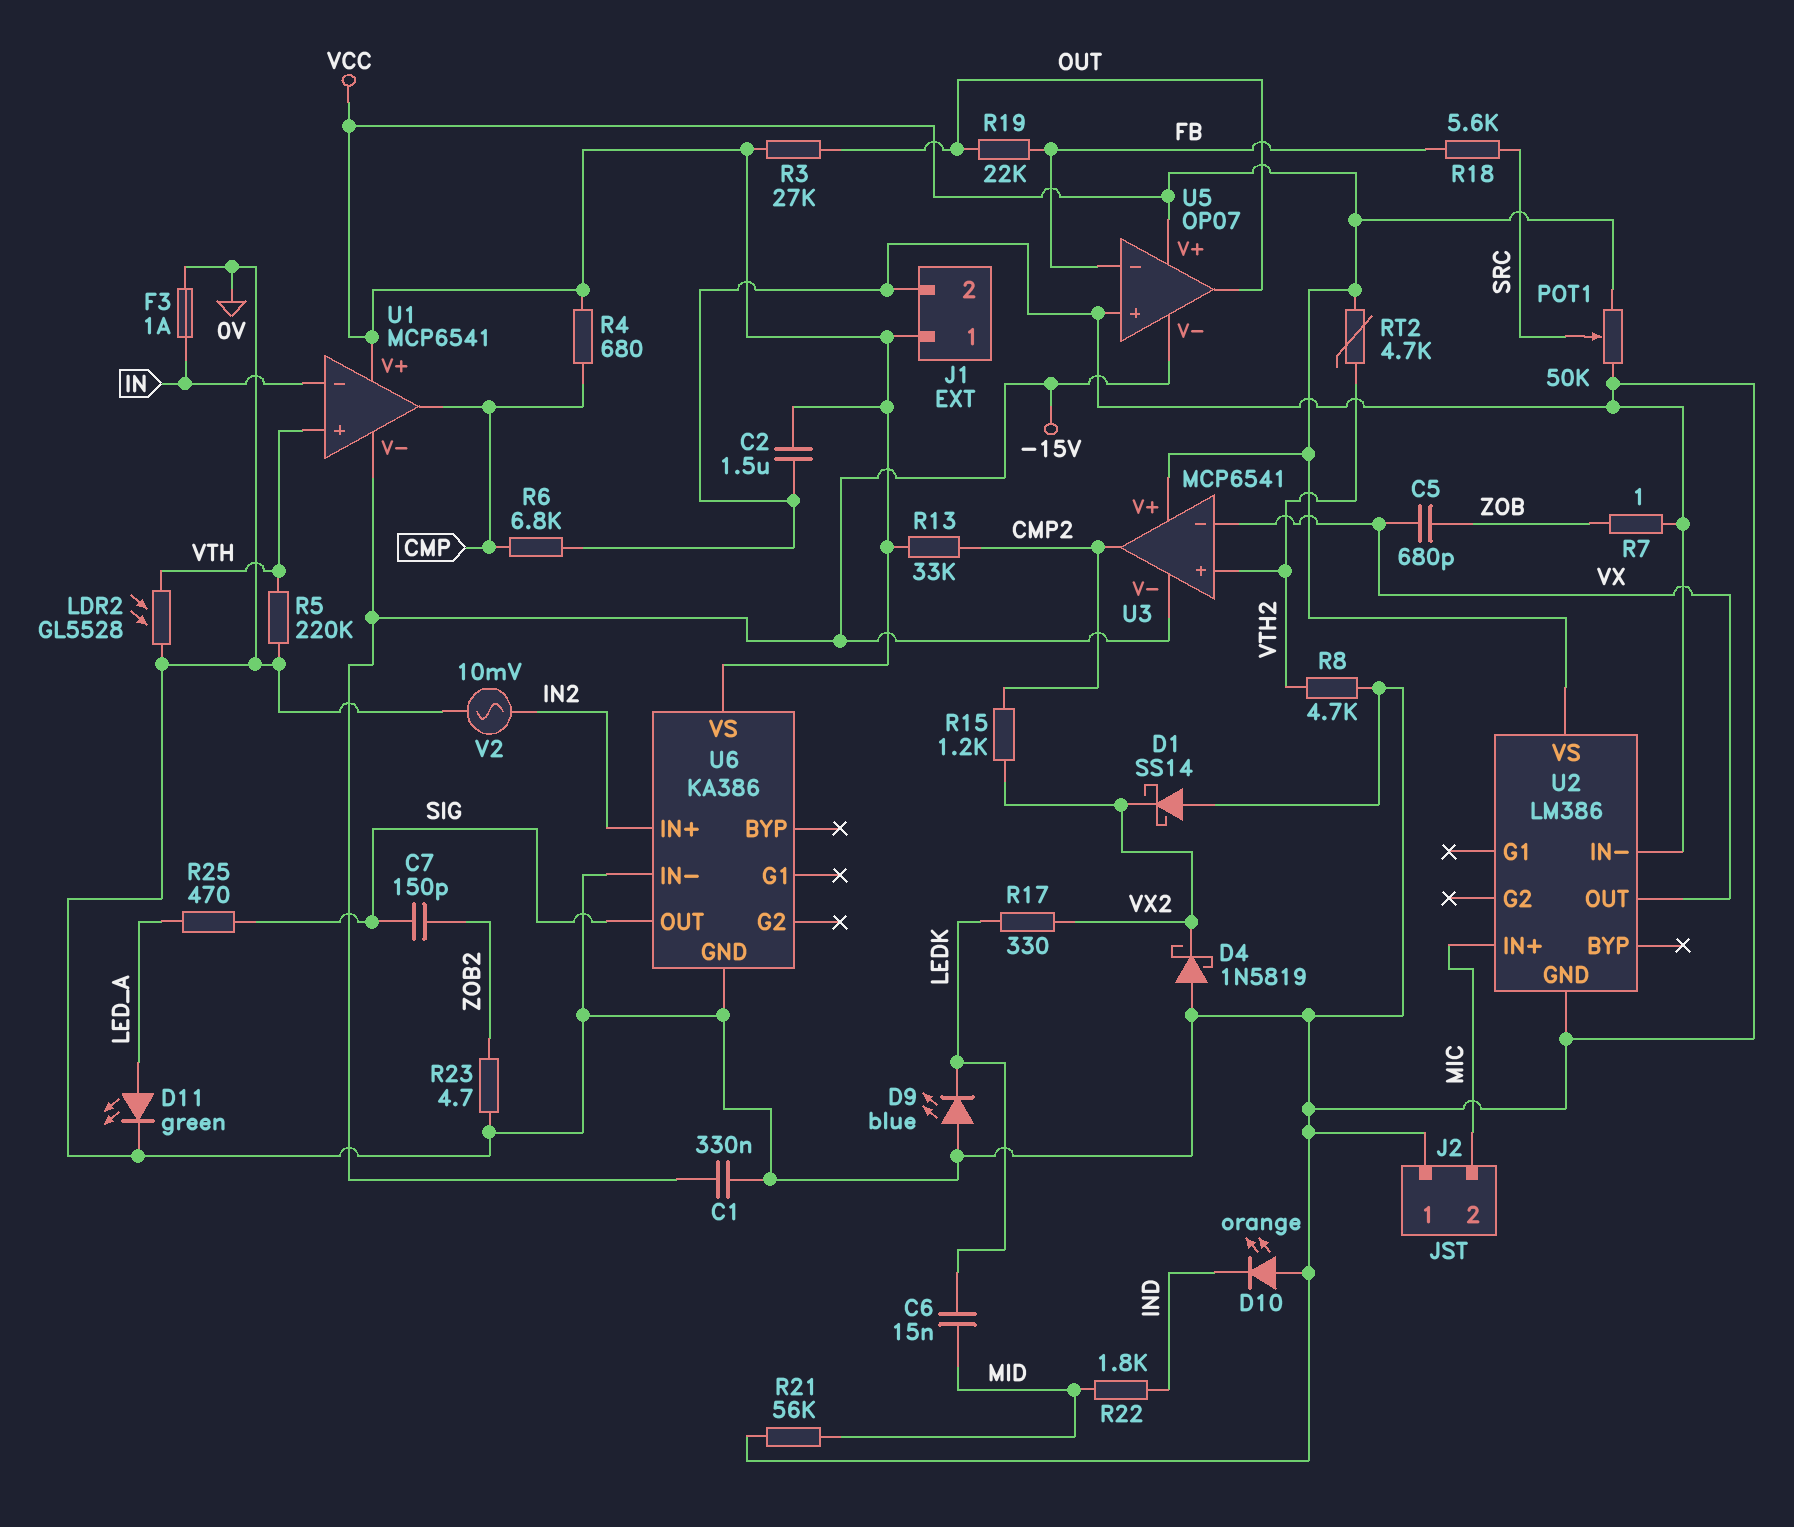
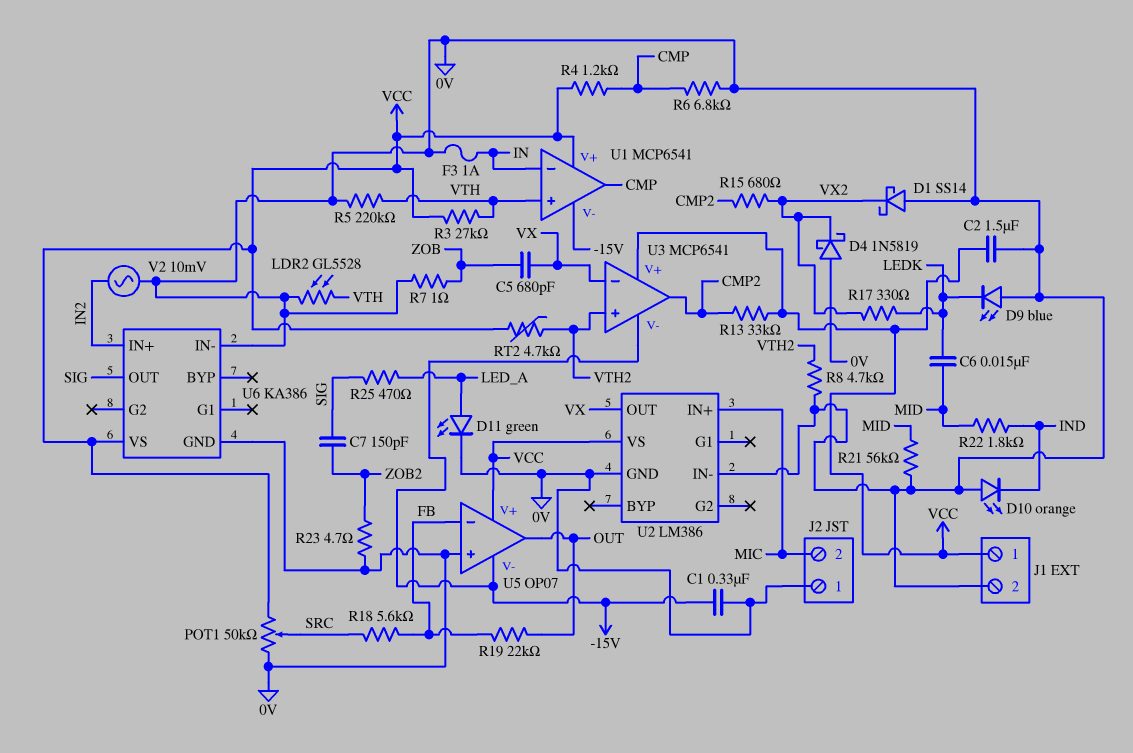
R3: 27k (OUT, VCC) -> 27k (VCC, VTH)
R4: 680 (CMP, VCC) -> 1.2k (CMP, VCC)
R15: 1.2k (CMP2, VX2) -> 680 (CMP2, VX2)

